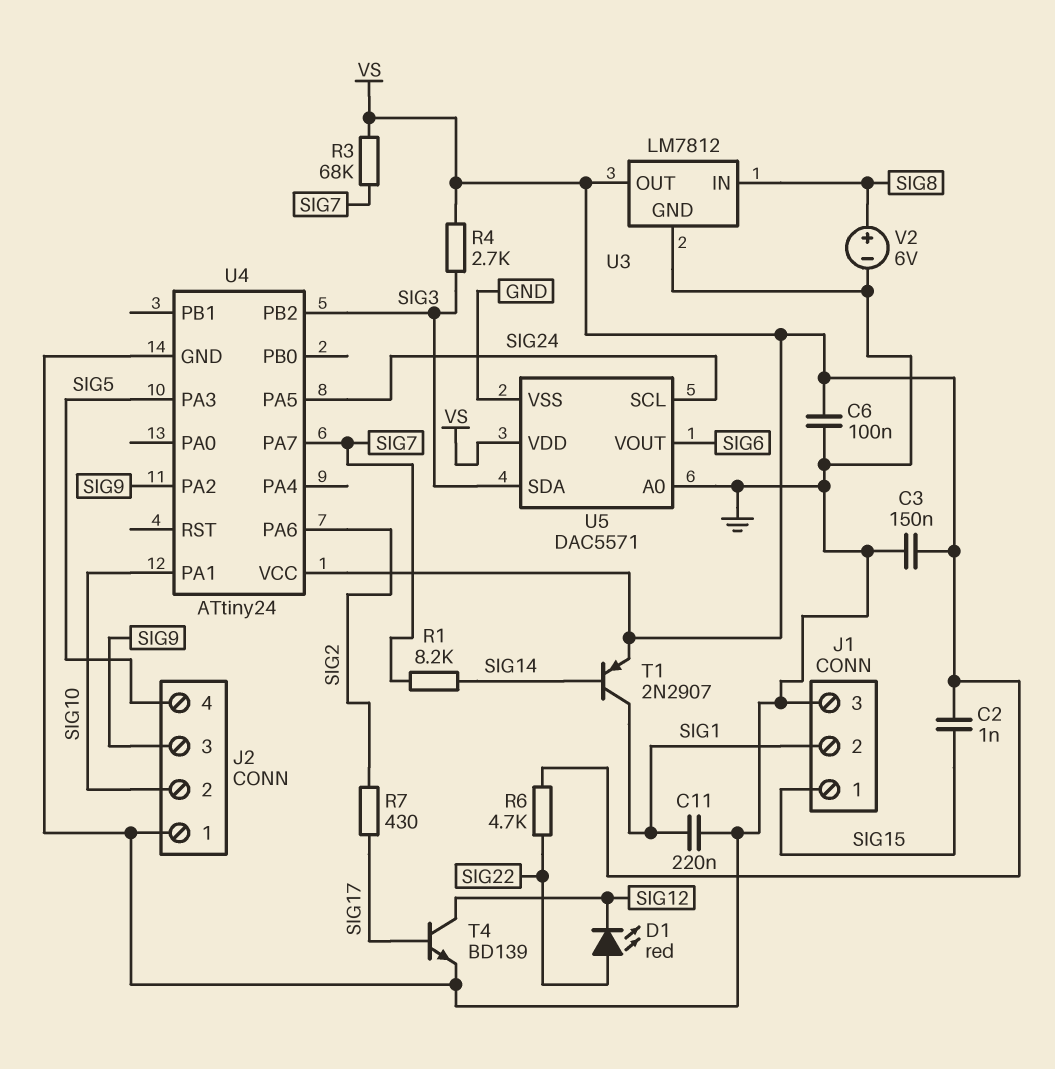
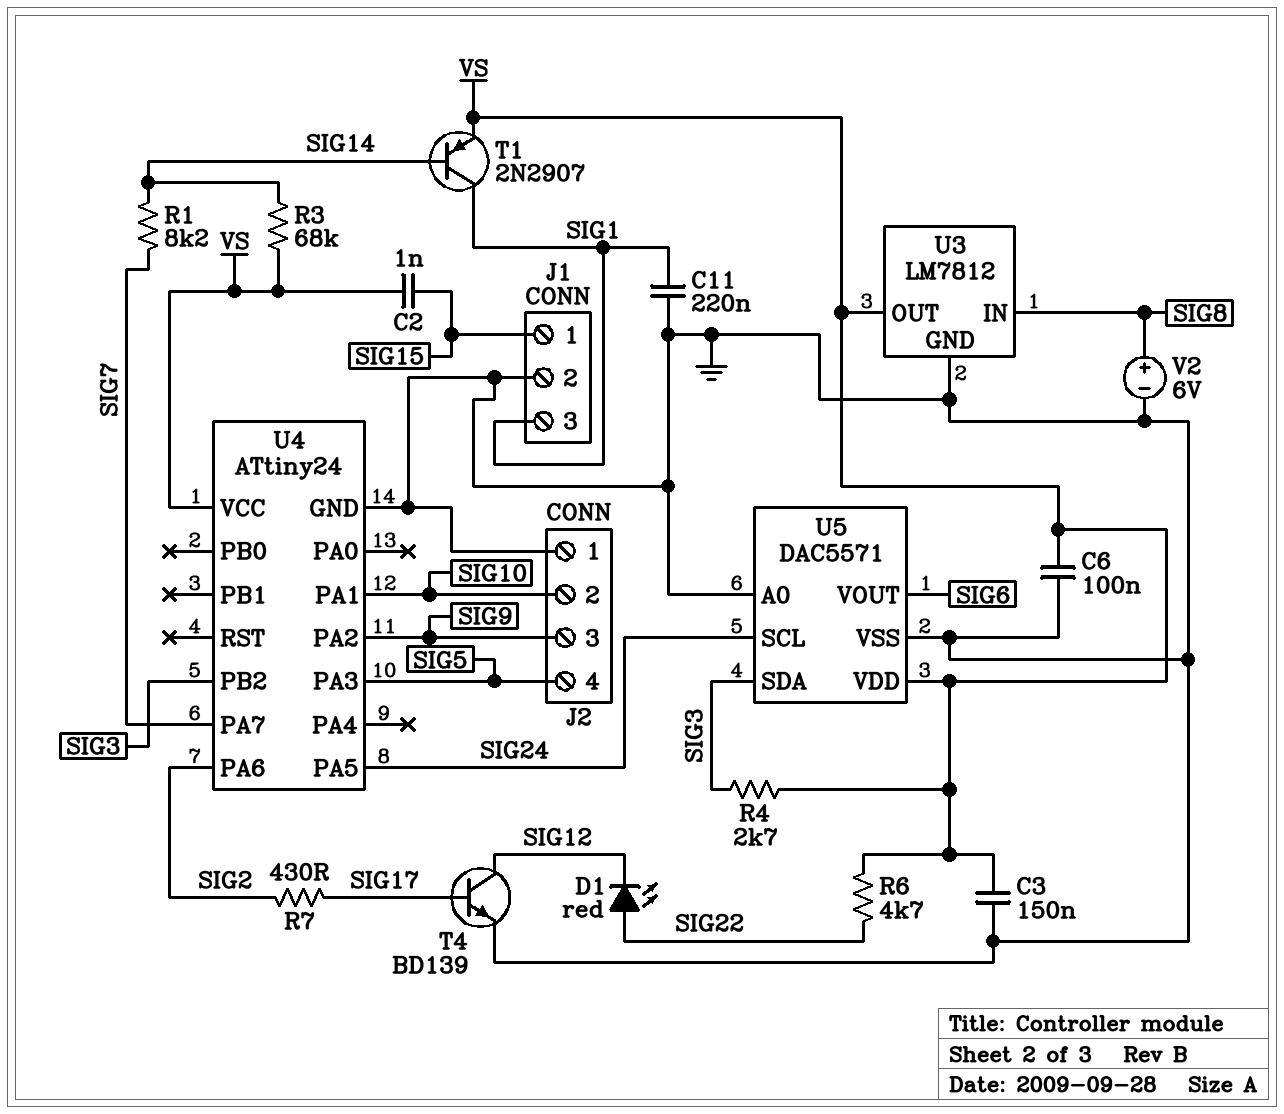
J1 pin 2: SIG1 -> GND
J1 pin 3: GND -> SIG1
R3: 68k (SIG7, VS) -> 68k (SIG14, VS)

